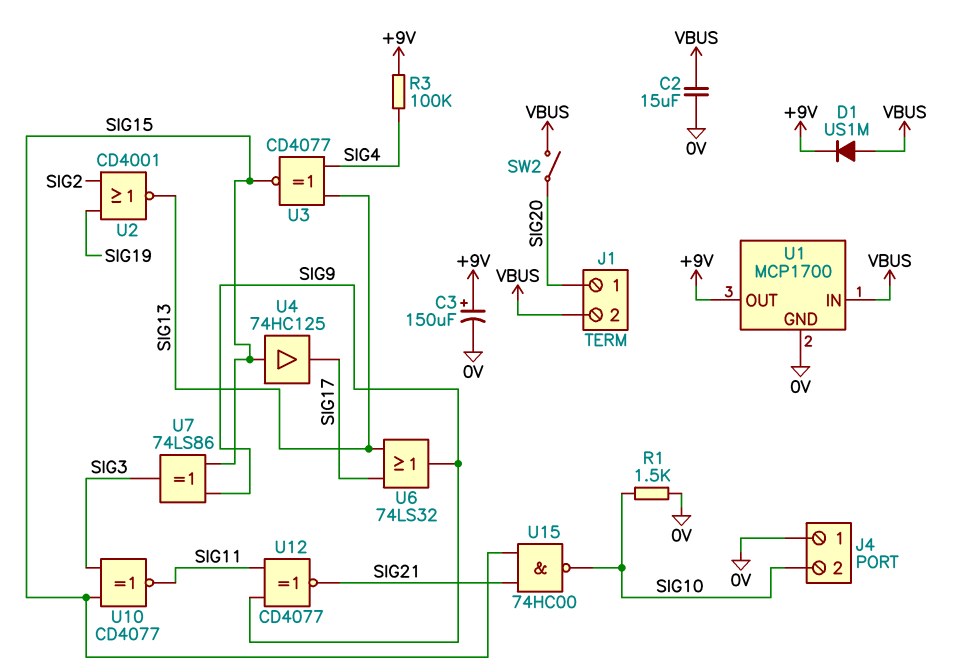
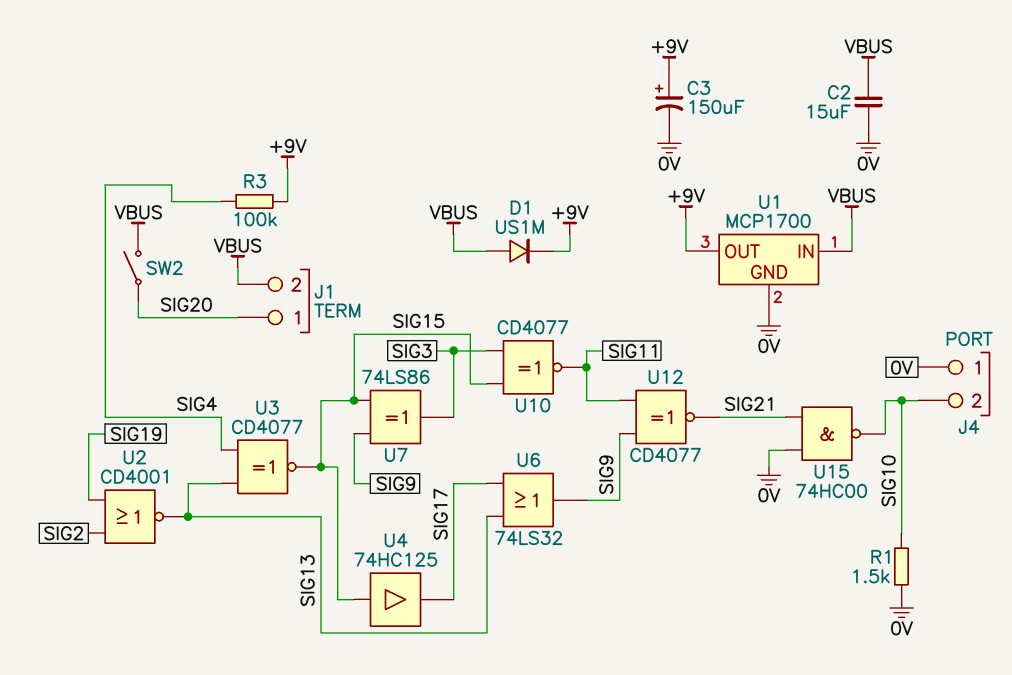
U15: NAND 74HC00 (in SIG15, in SIG21, out SIG10) -> NAND 74HC00 (in 0V, in SIG21, out SIG10)

